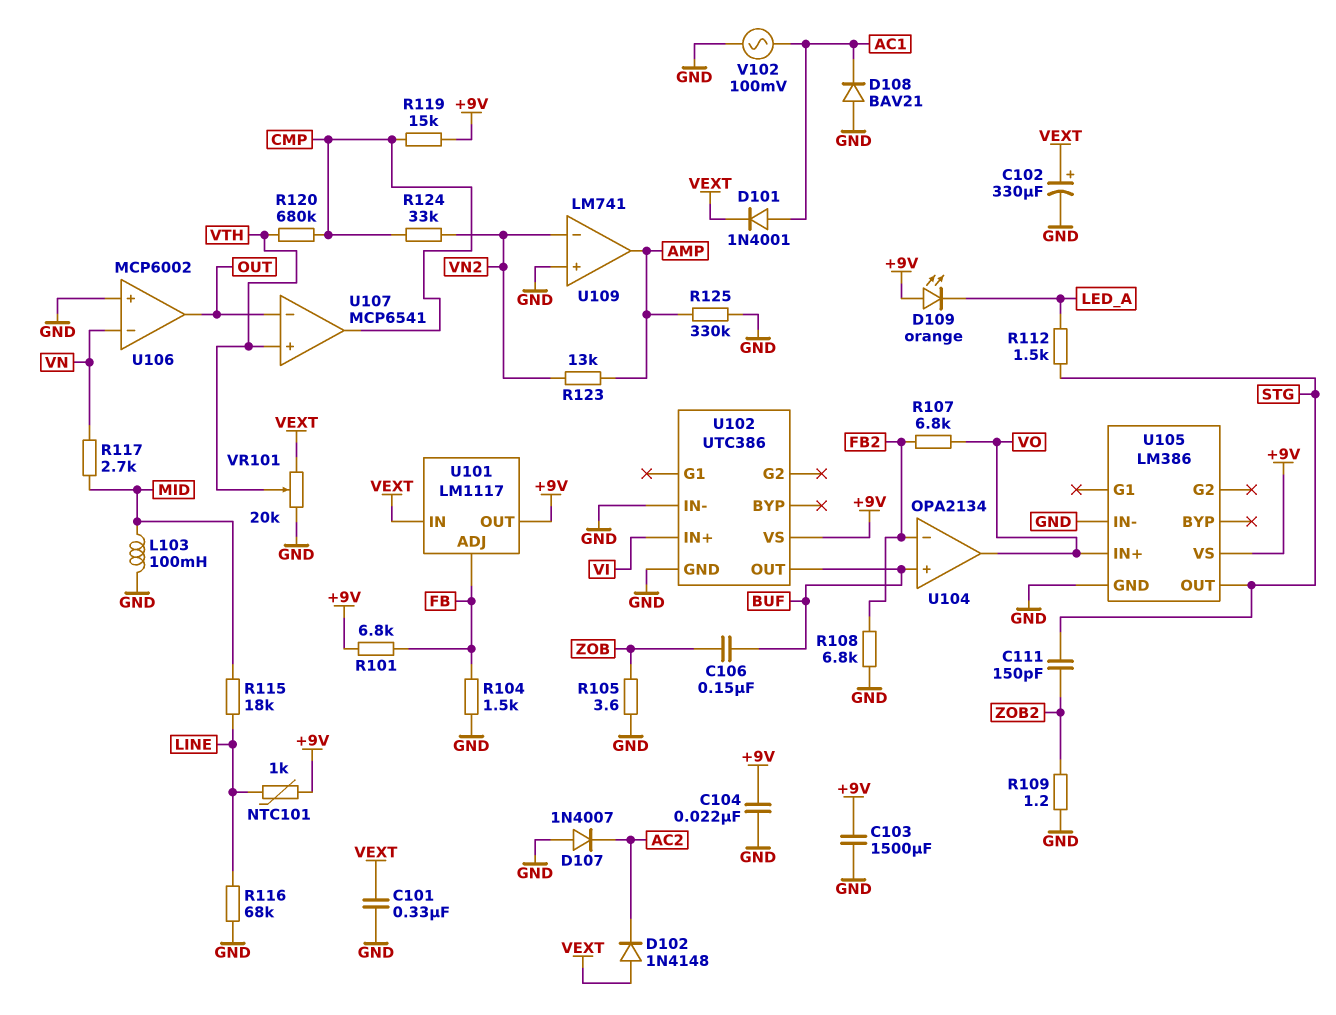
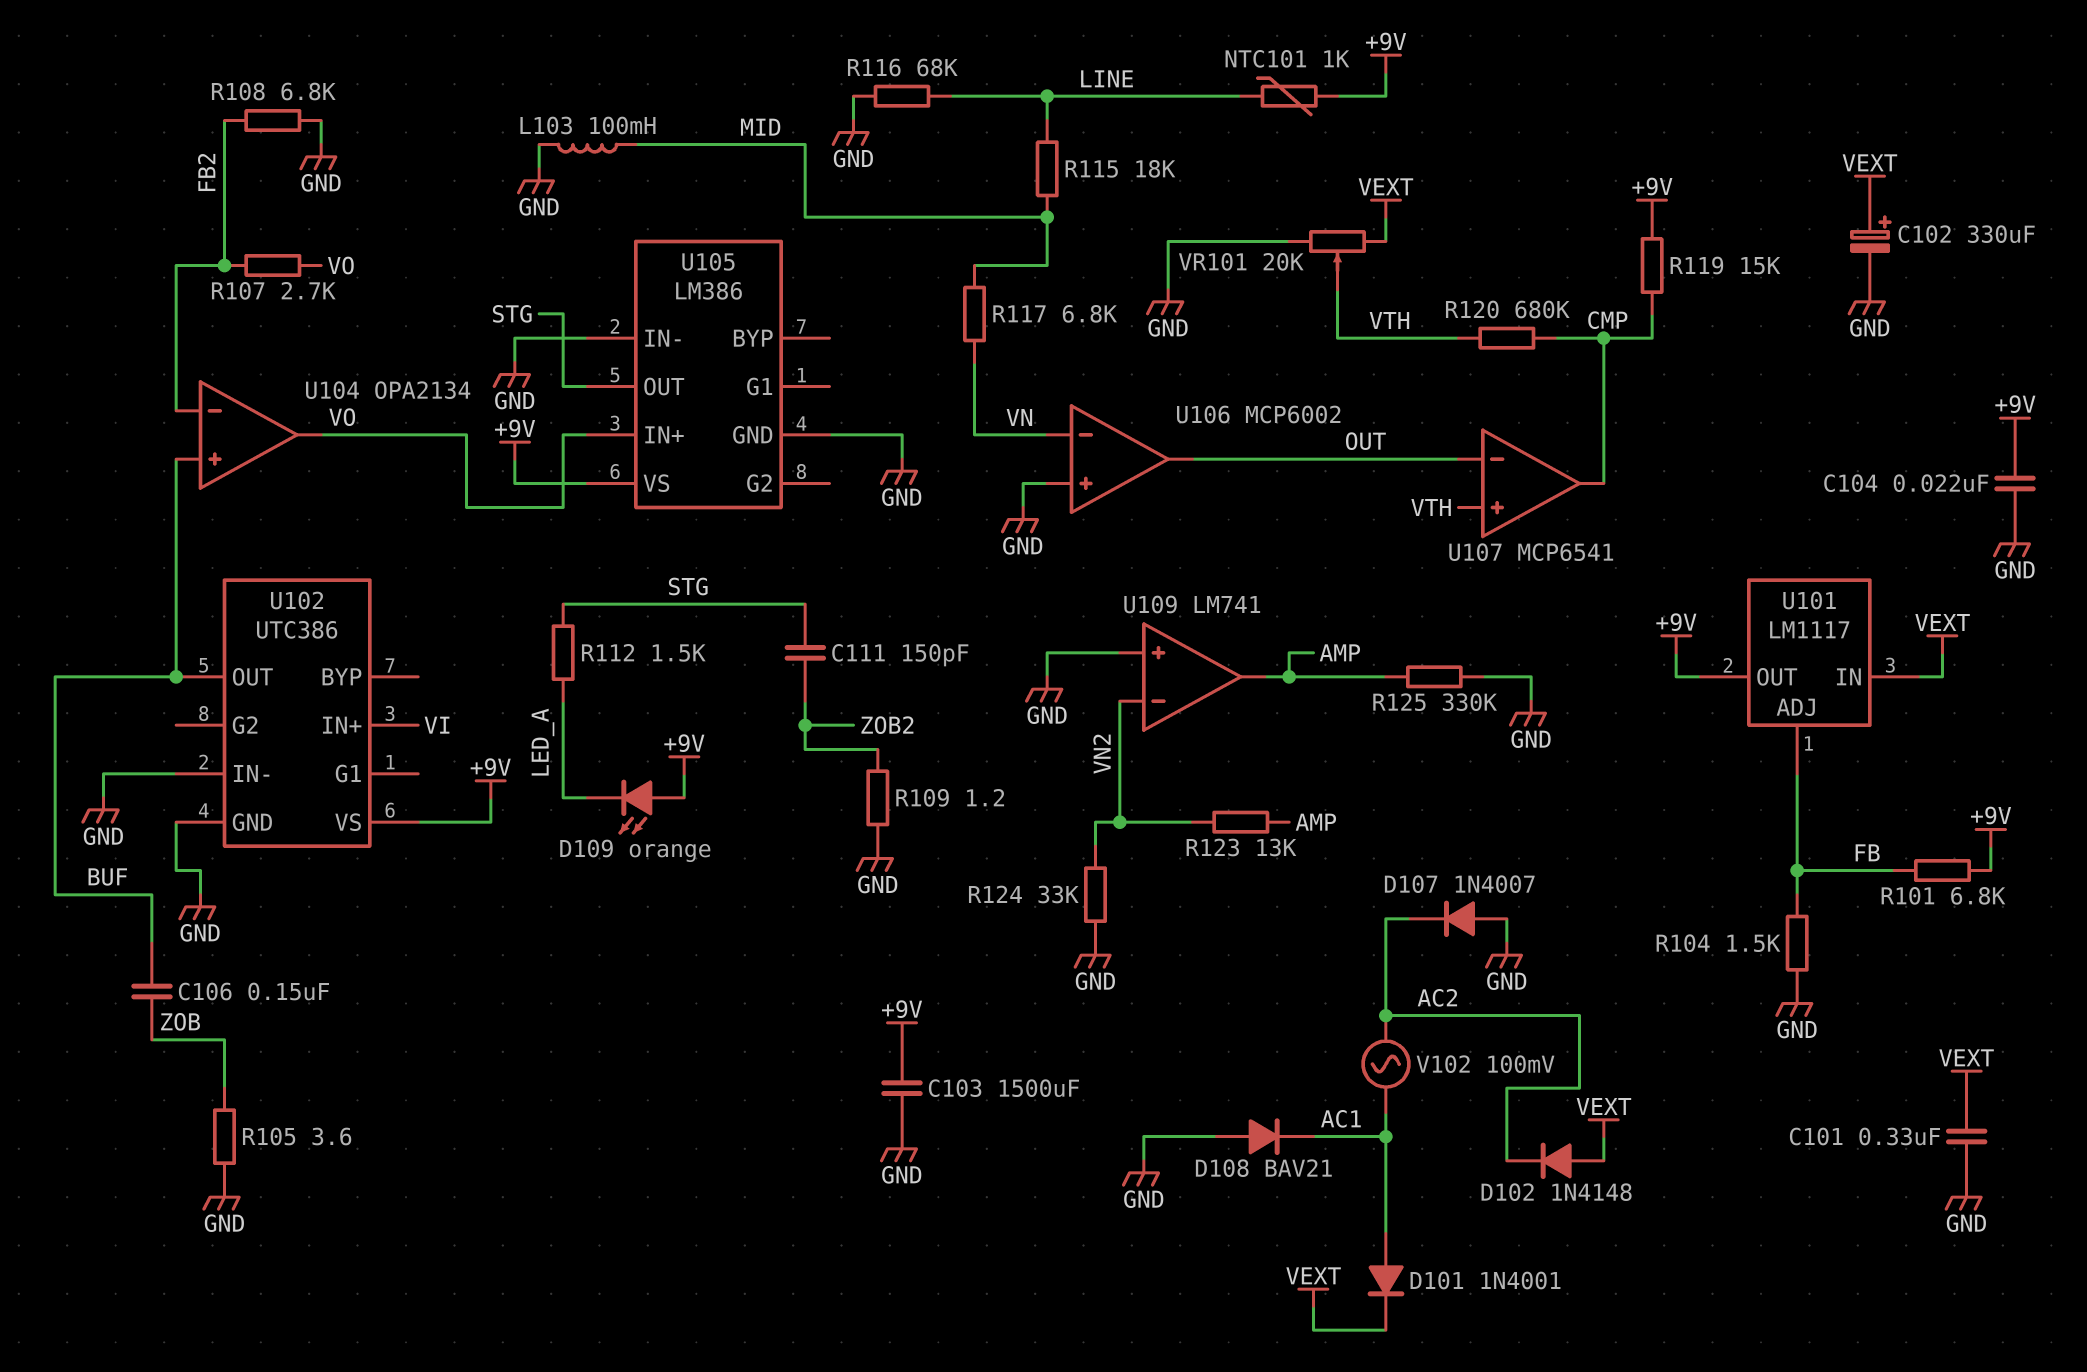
R107: 6.8k (FB2, VO) -> 2.7k (FB2, VO)
R117: 2.7k (MID, VN) -> 6.8k (MID, VN)
R124: 33k (CMP, VN2) -> 33k (GND, VN2)
V102: AC 100mV (AC1, GND) -> AC 100mV (AC1, AC2)

